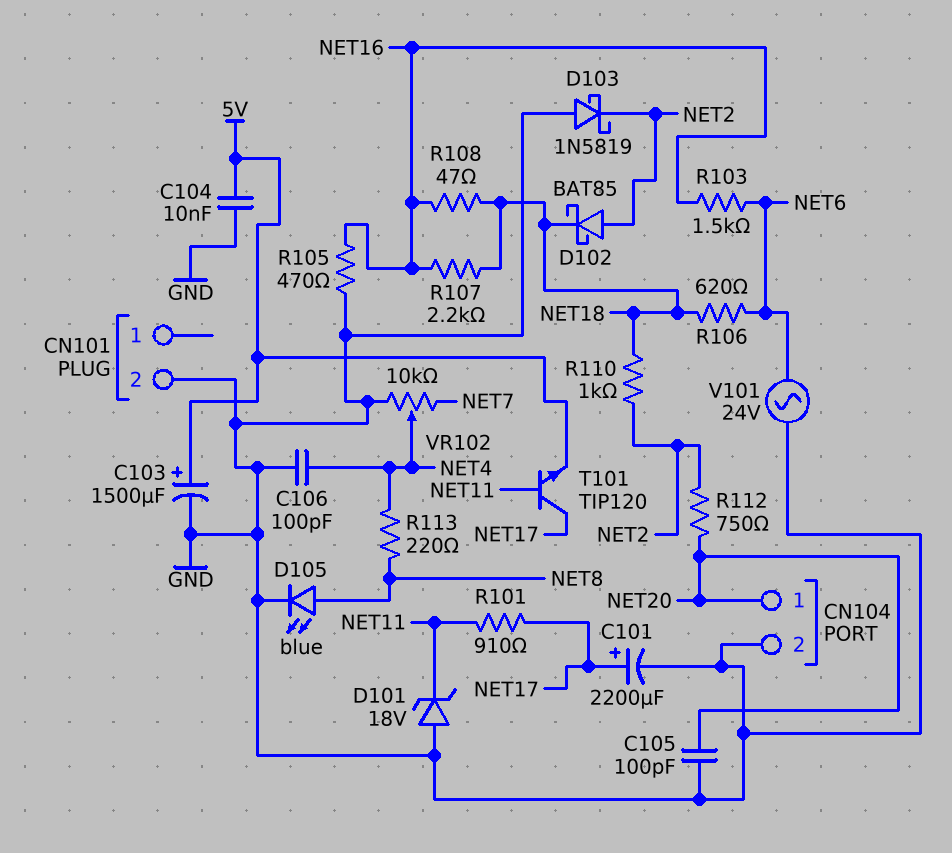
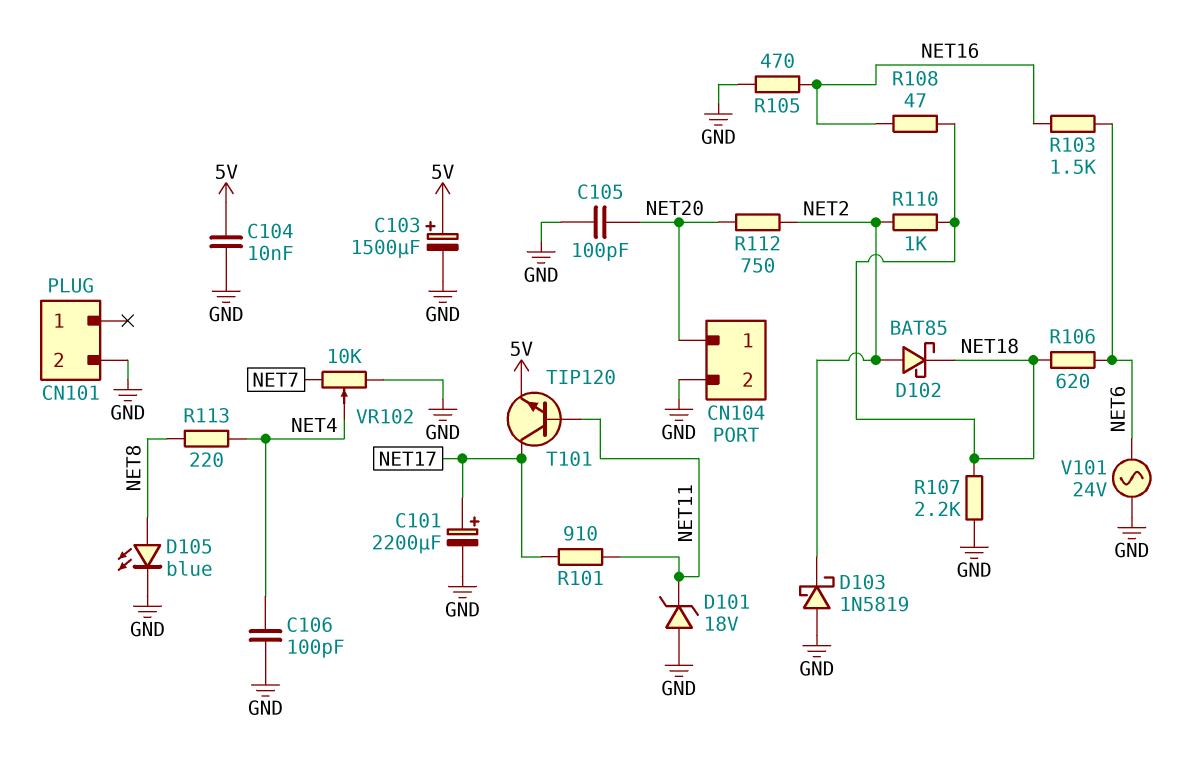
R107: 2.2k (NET16, NET18) -> 2.2k (GND, NET18)

